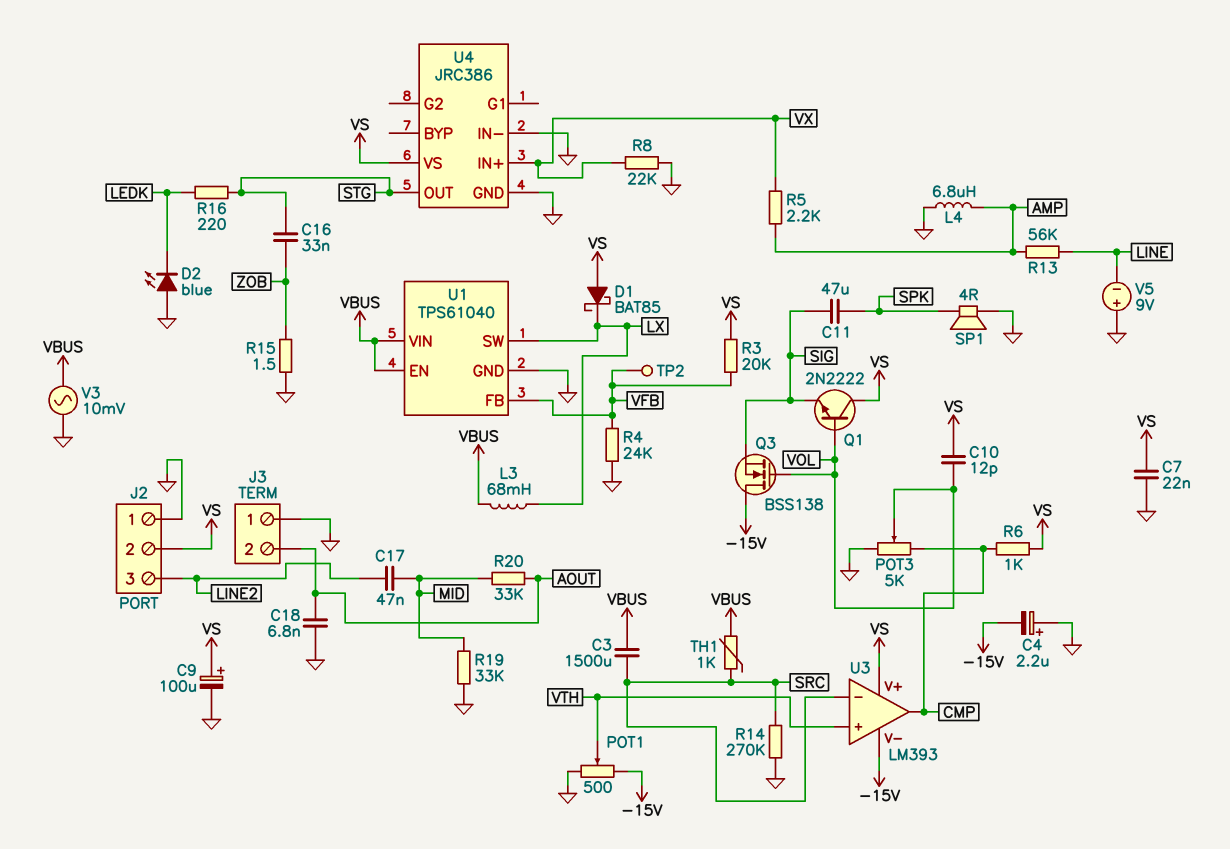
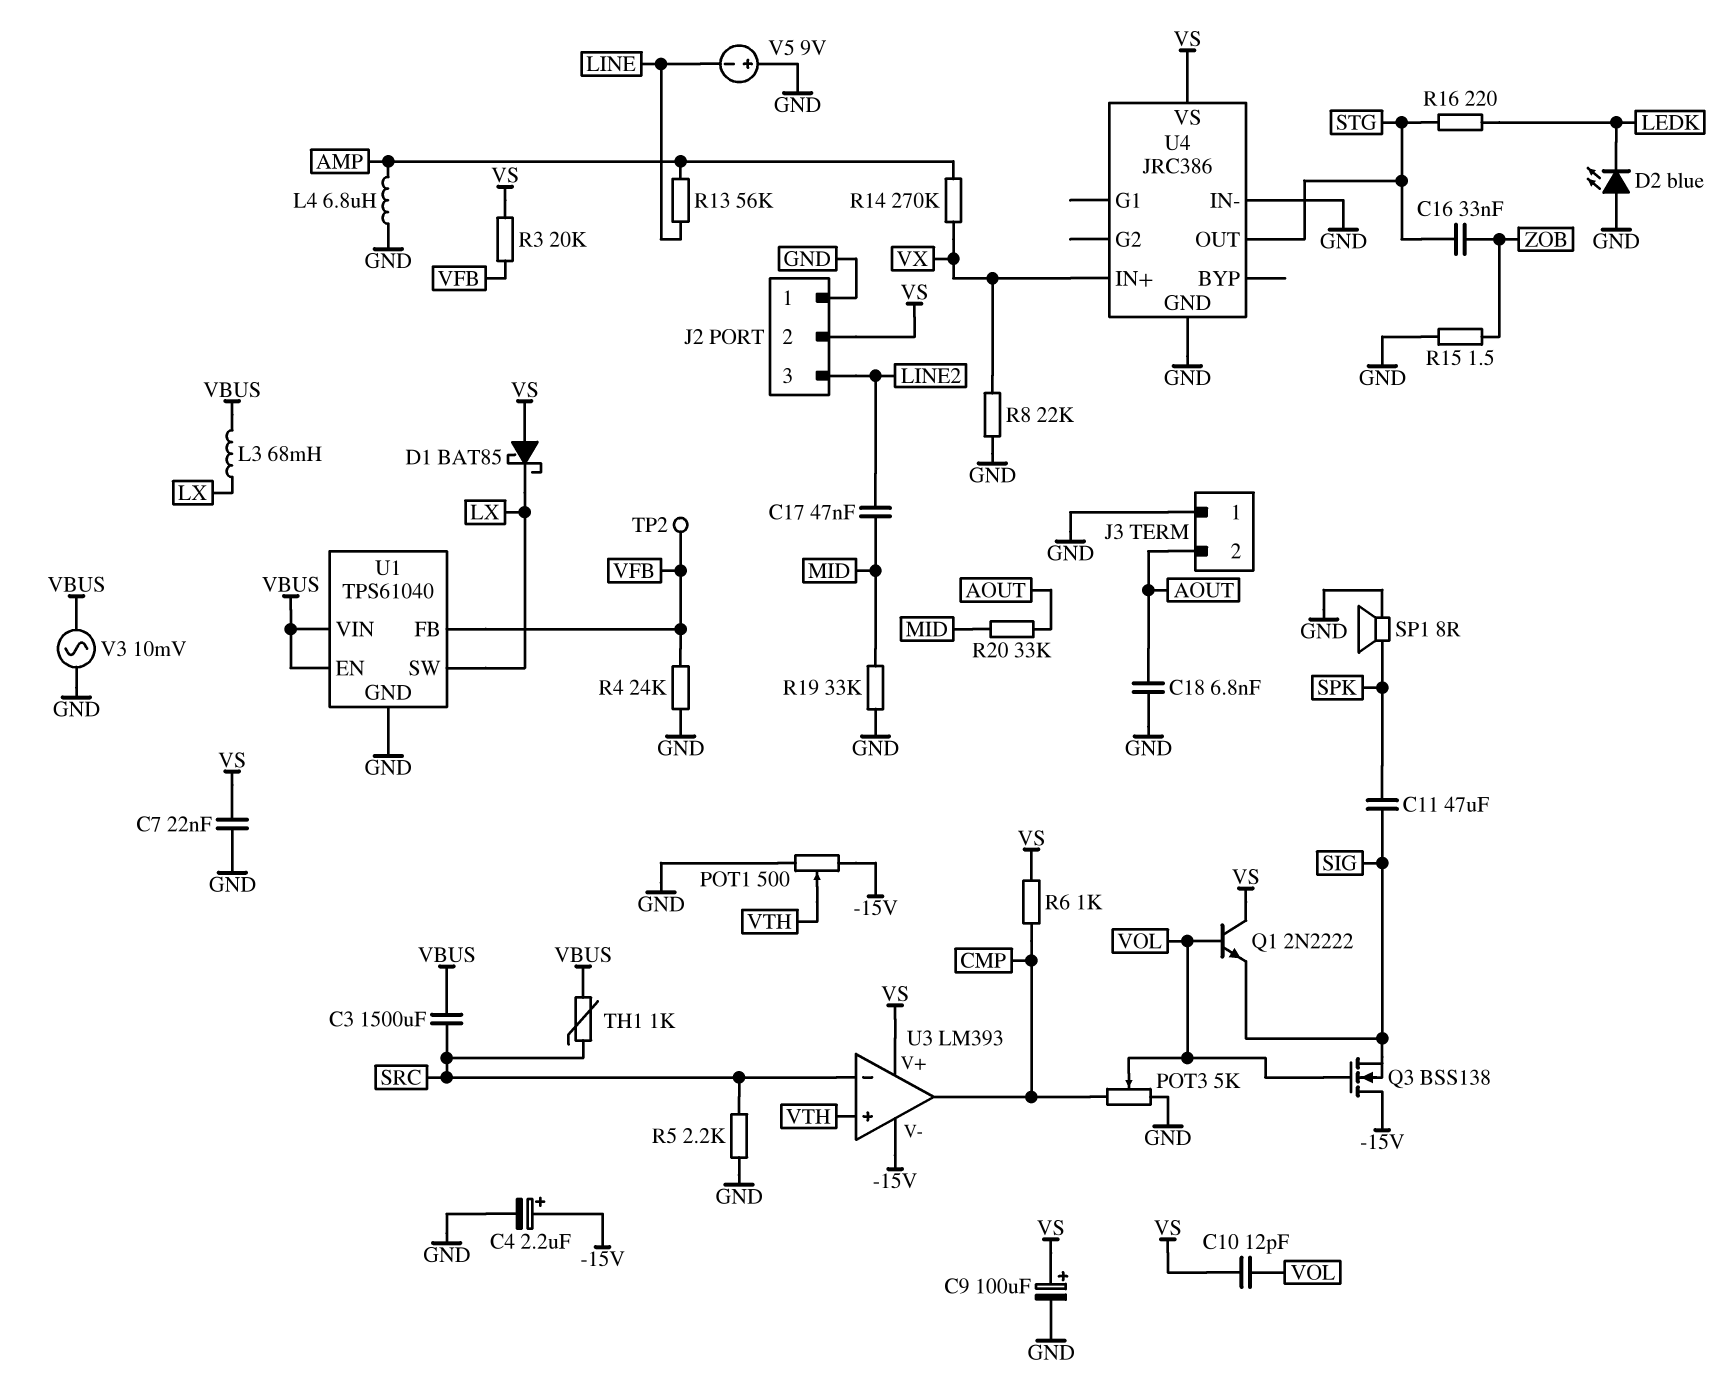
C4: 2.2uF (plus GND, minus -15V) -> 2.2uF (plus -15V, minus GND)
R5: 2.2k (AMP, VX) -> 2.2k (GND, SRC)
R14: 270k (GND, SRC) -> 270k (AMP, VX)
SP1: speaker 4R (GND, SPK) -> speaker 8R (GND, SPK)

